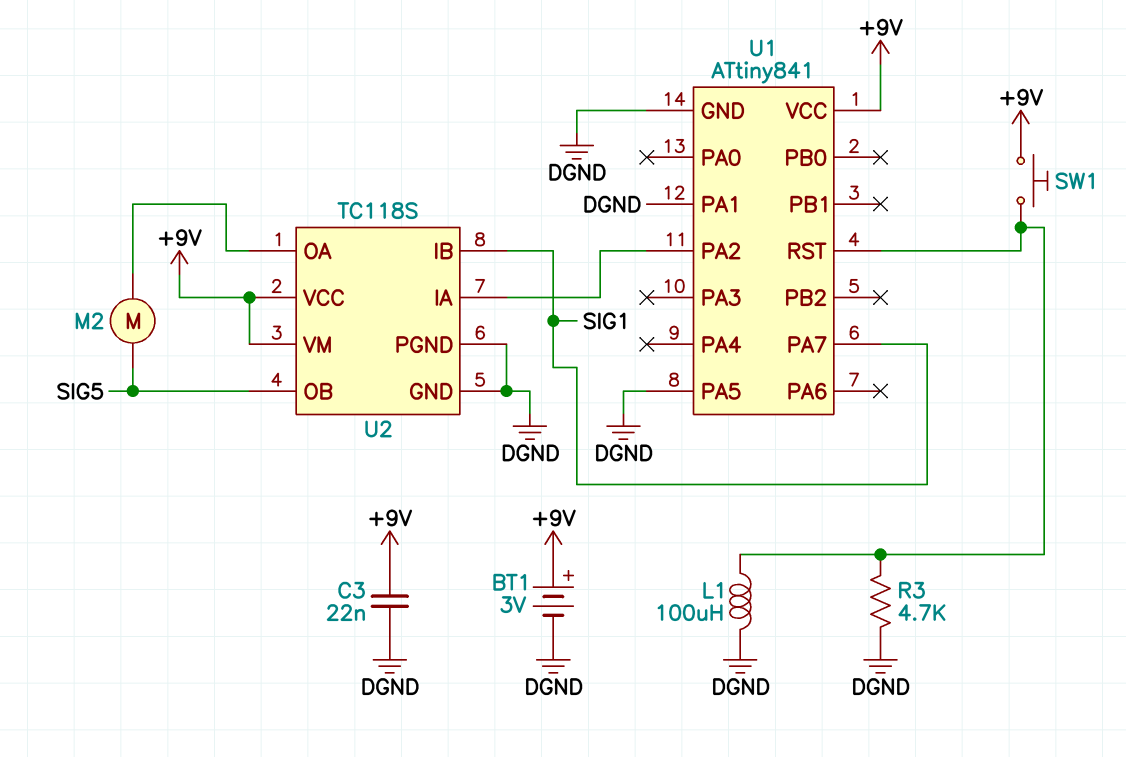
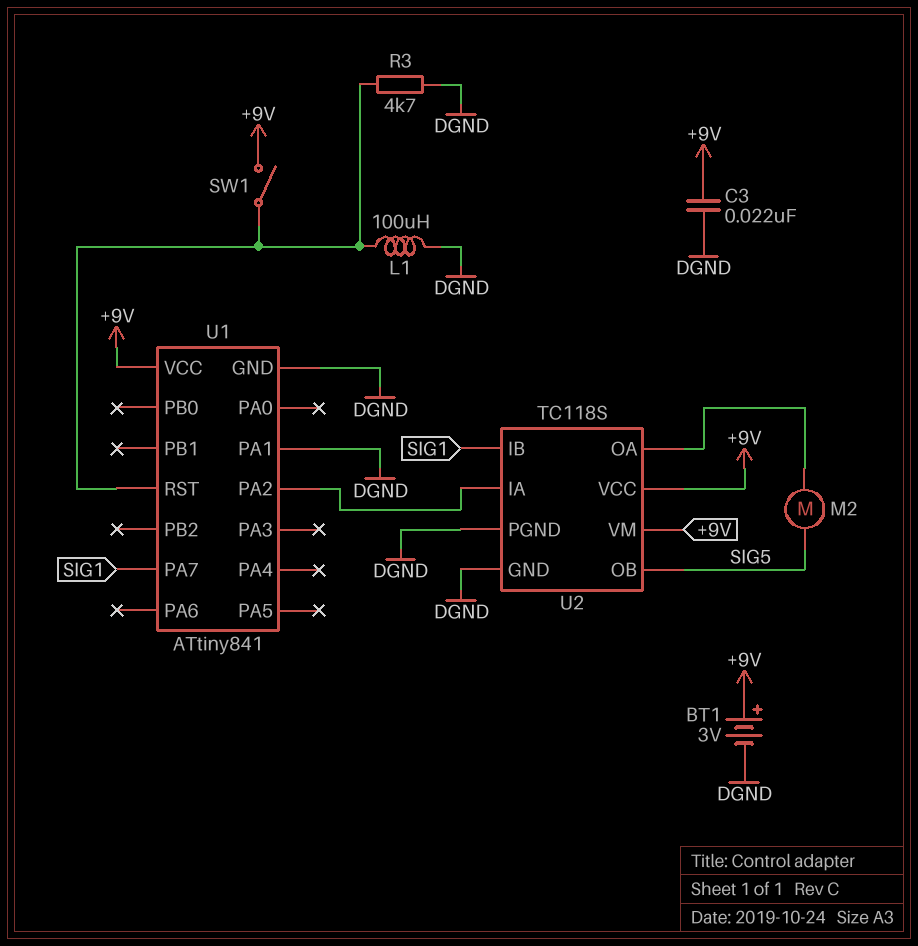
SW1: button (+9V, U1/RST) -> switch (+9V, U1/RST)
U1 pin PA5: DGND -> none

